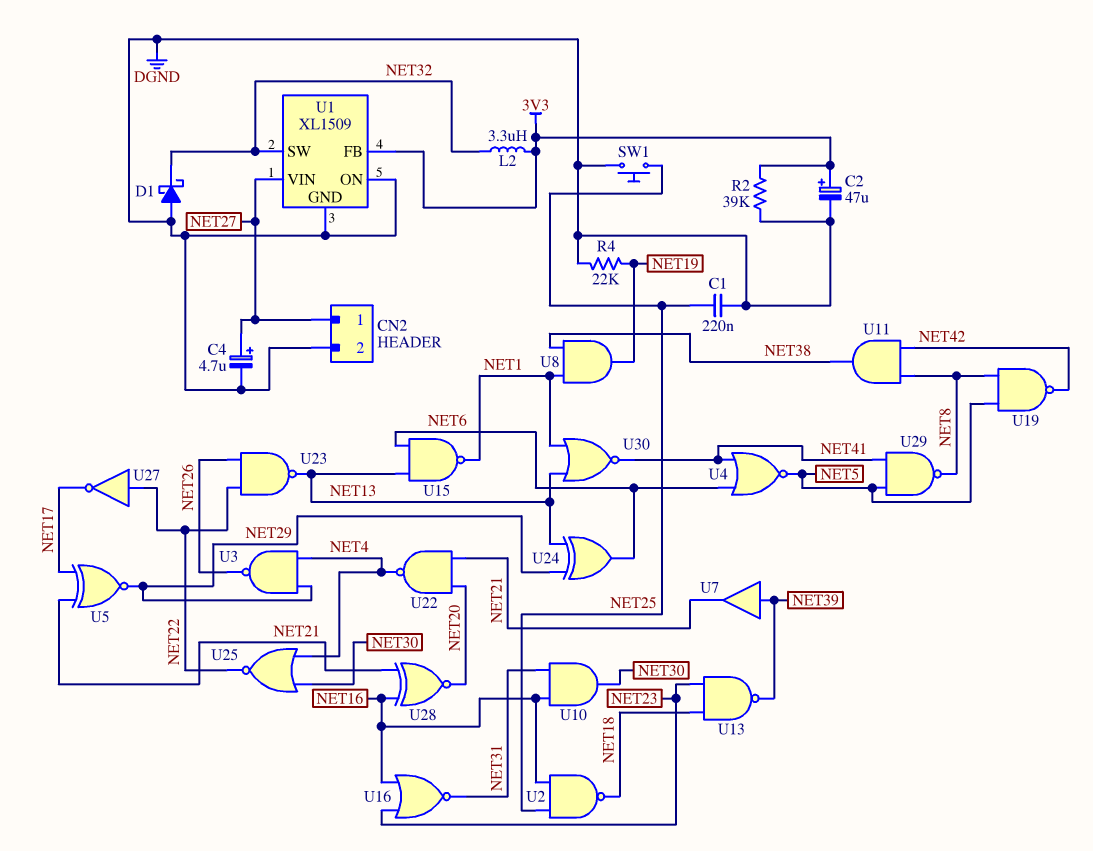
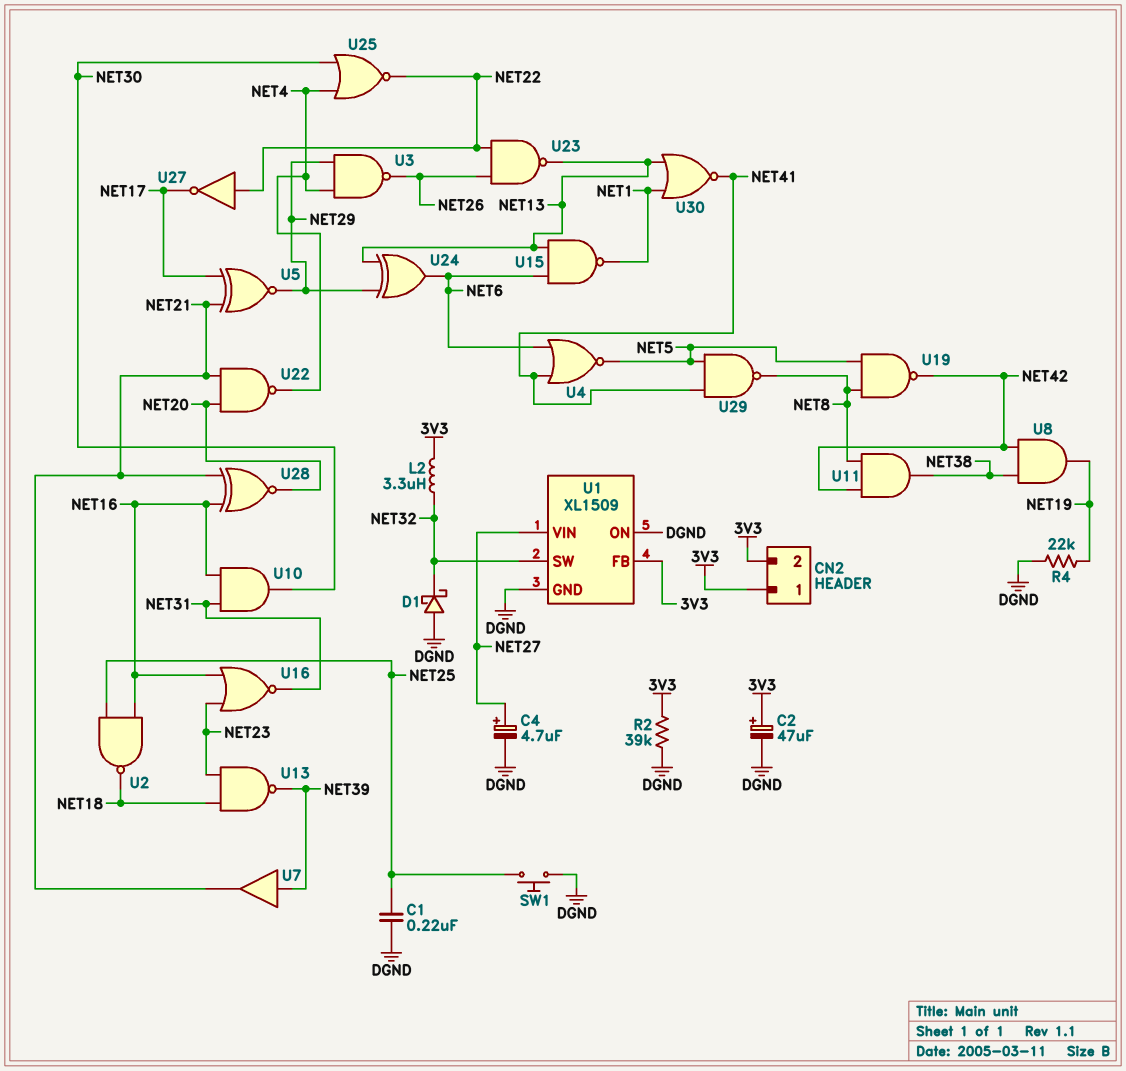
CN2 pin 1: NET27 -> 3V3
CN2 pin 2: DGND -> 3V3
U8: AND (in NET1, in NET38, out NET19) -> AND (in NET38, in NET42, out NET19)

